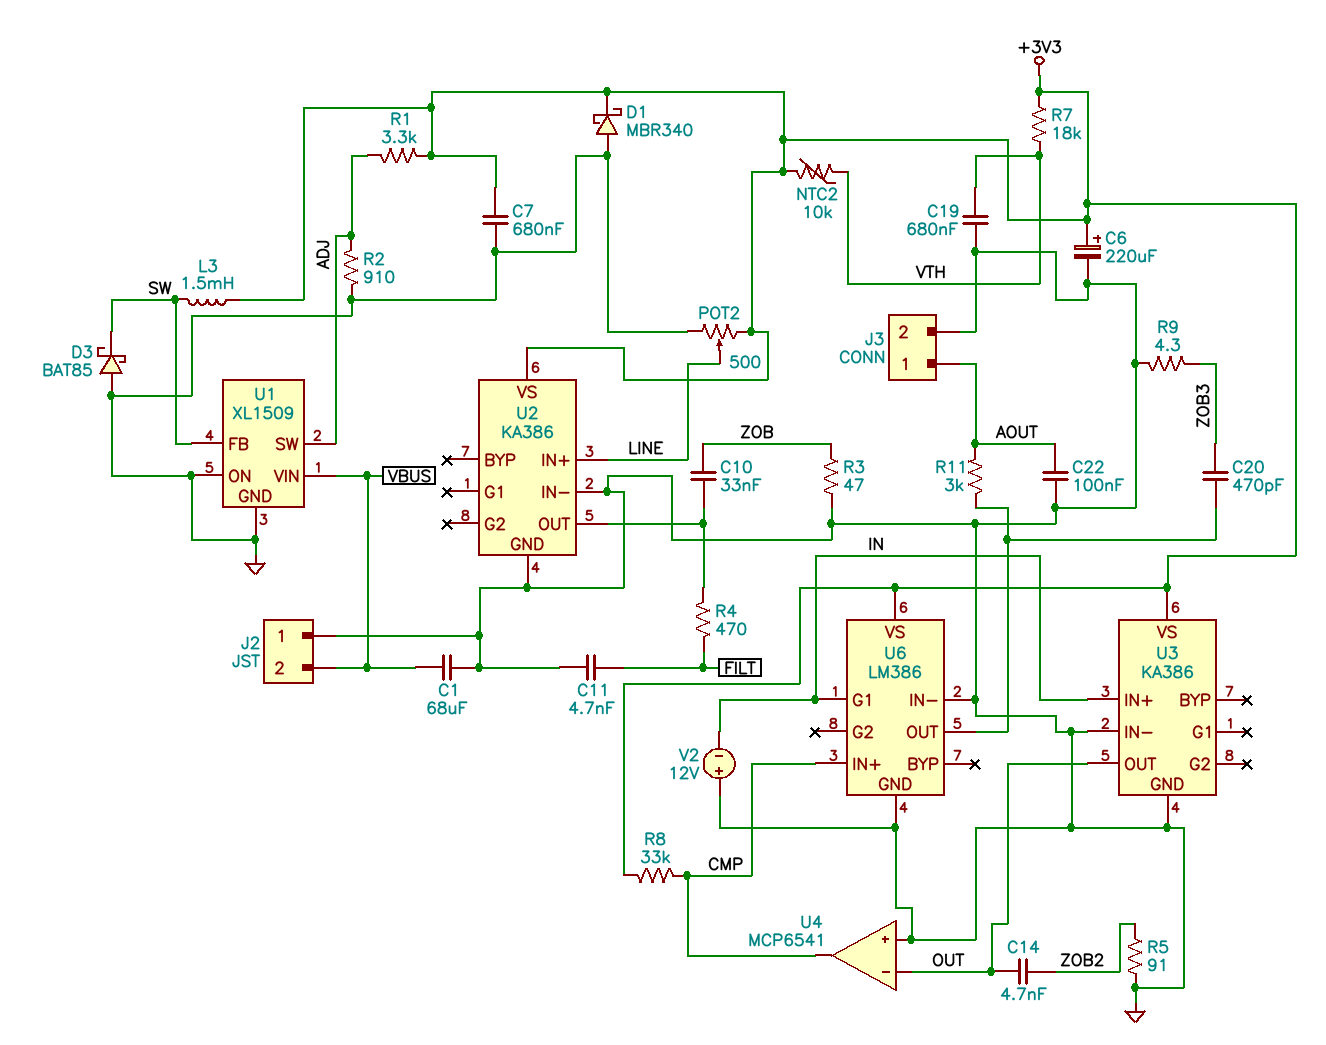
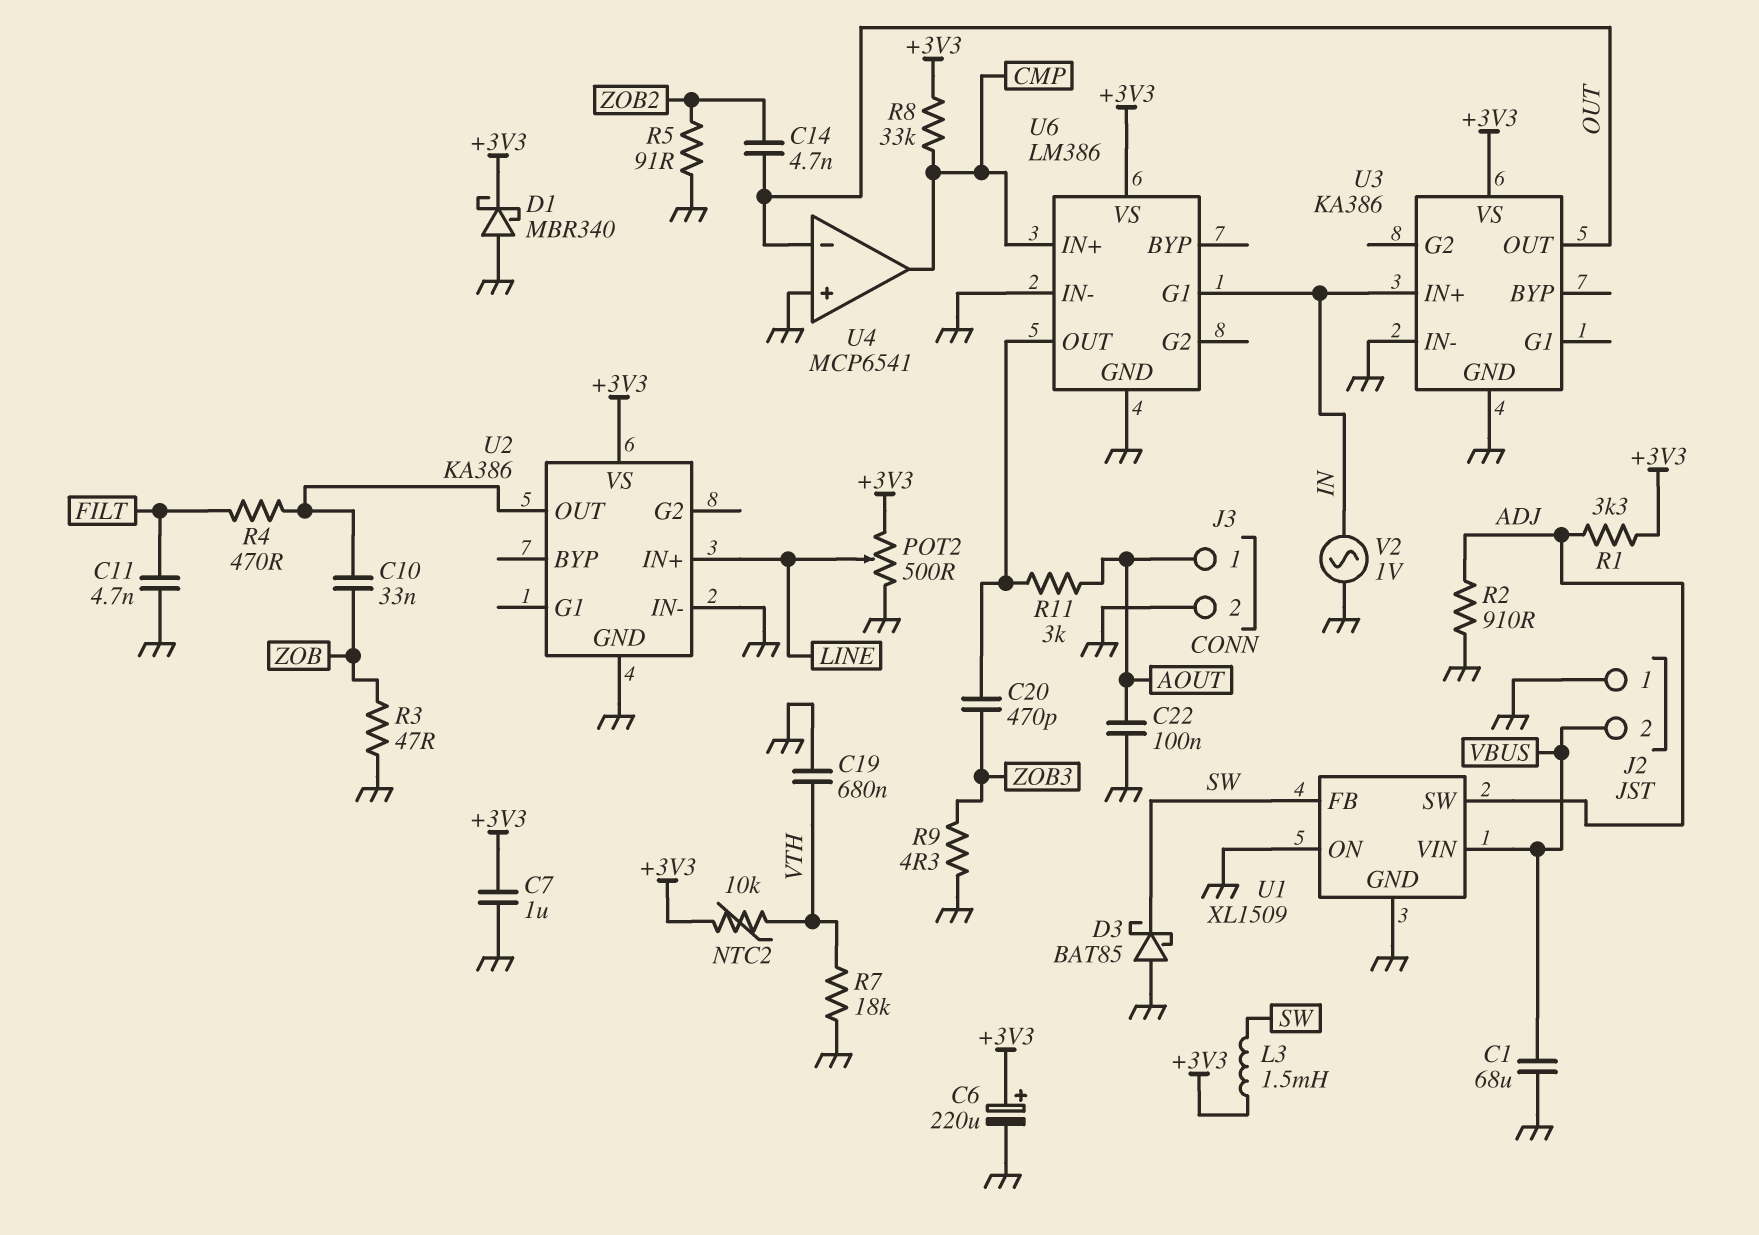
C7: 680nF (+3V3, GND) -> 1uF (+3V3, GND)
R7: 18k (+3V3, VTH) -> 18k (GND, VTH)
V2: 12V (plus GND, minus IN) -> AC 1V (GND, IN)

